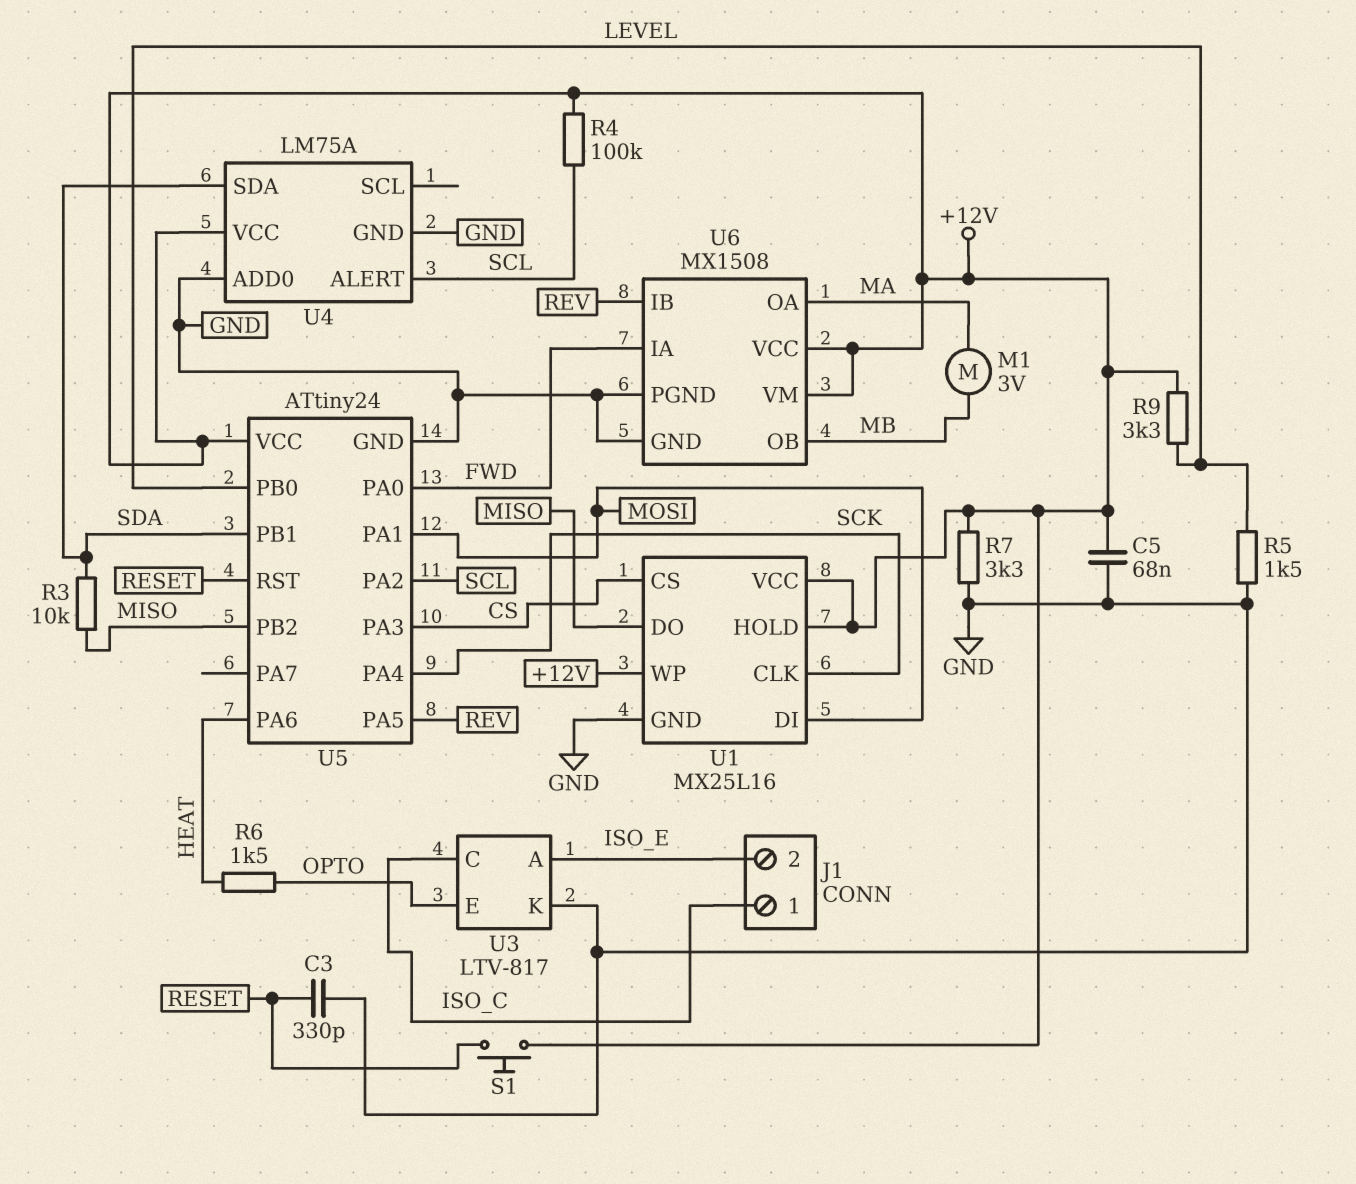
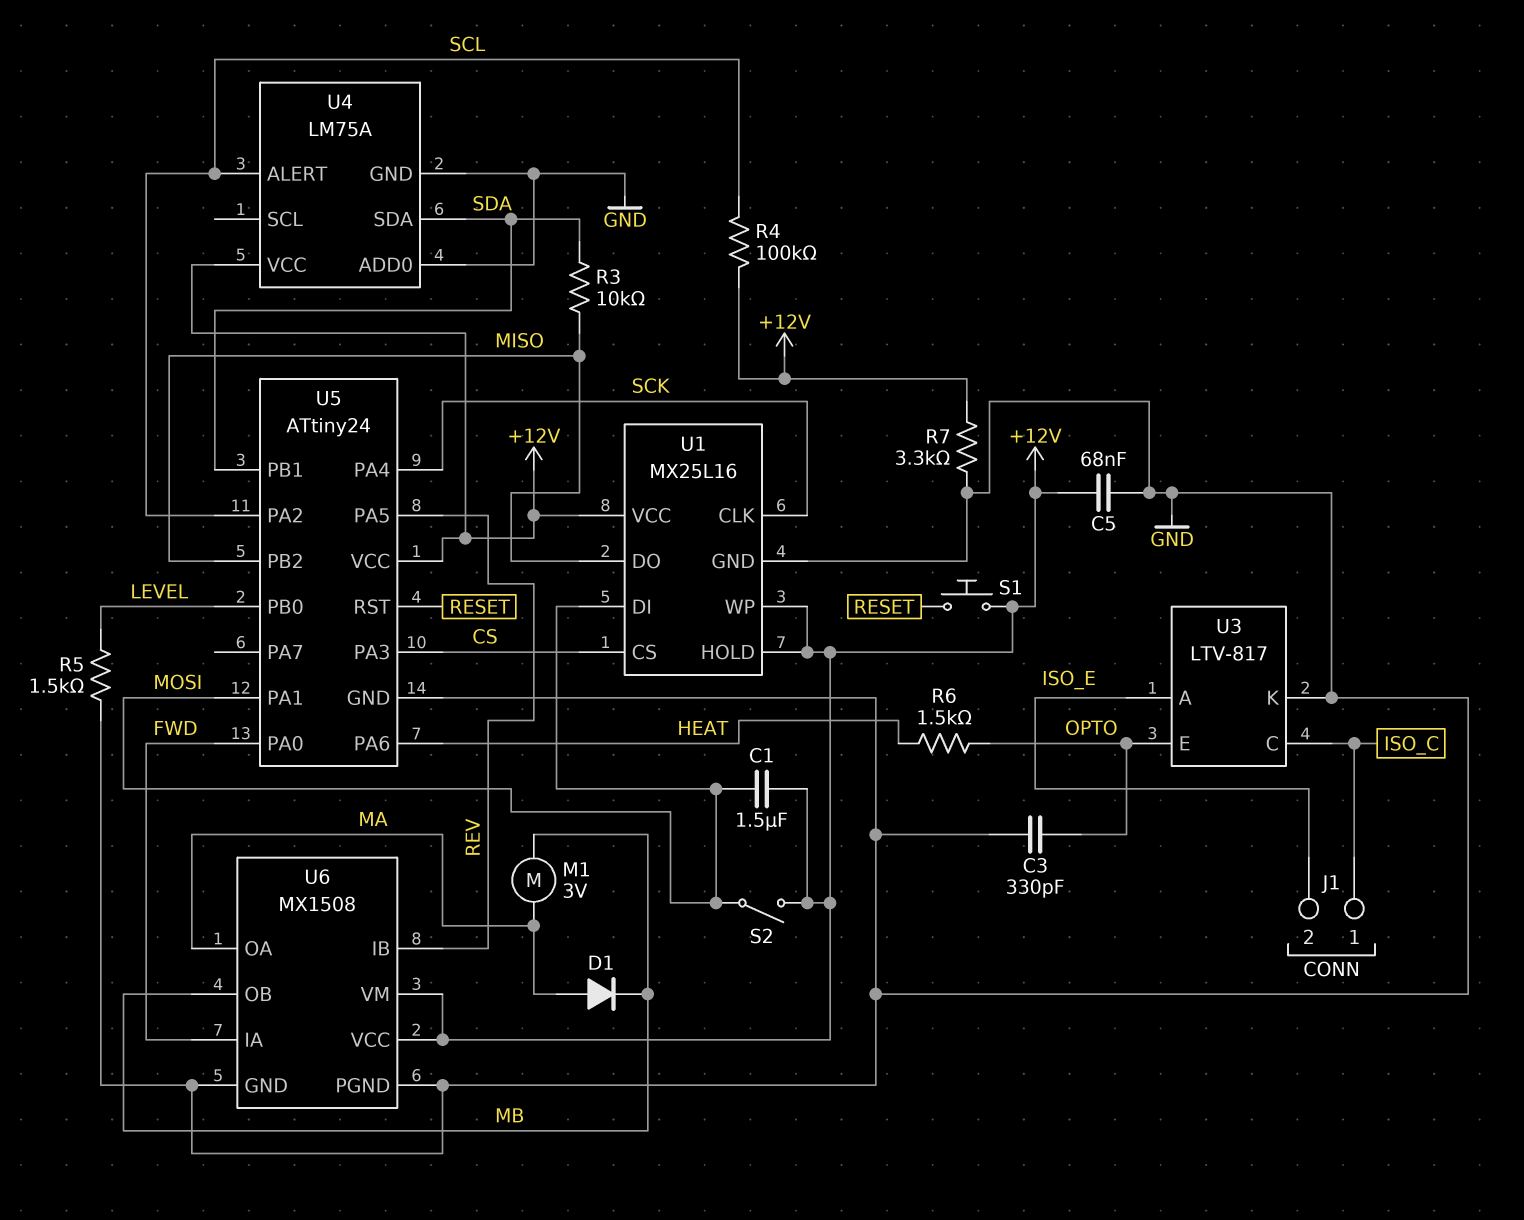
C1: none -> 1.5uF (+12V, MOSI)
C3: 330pF (GND, RESET) -> 330pF (GND, OPTO)
D1: none -> diode (A MA, K MB)
R9: 3.3k (+12V, LEVEL) -> none
S2: none -> switch (+12V, MOSI)

